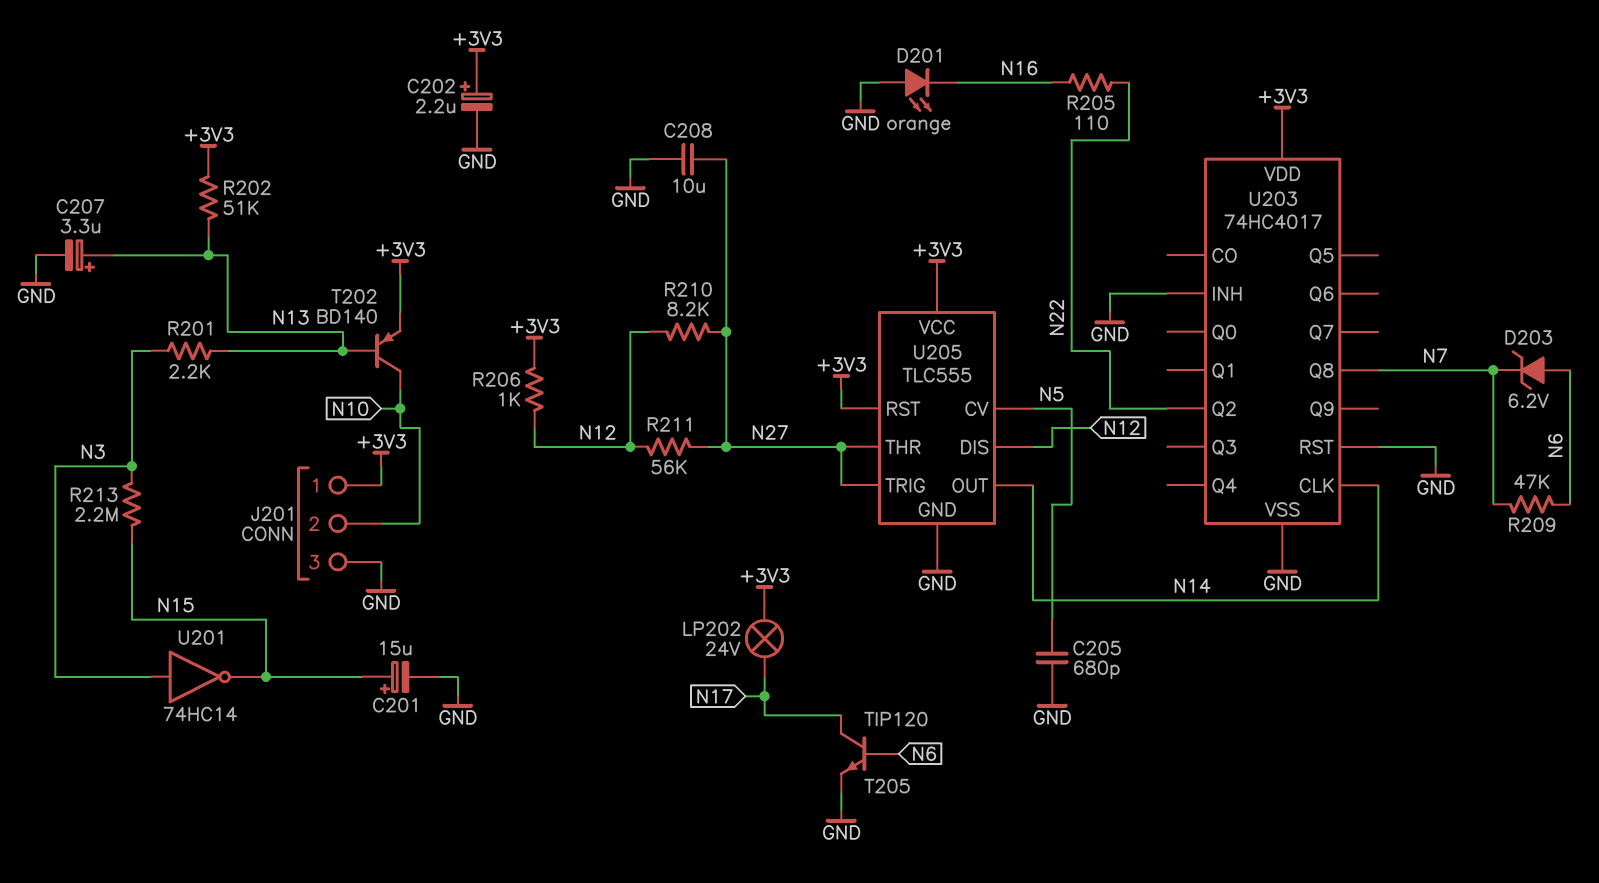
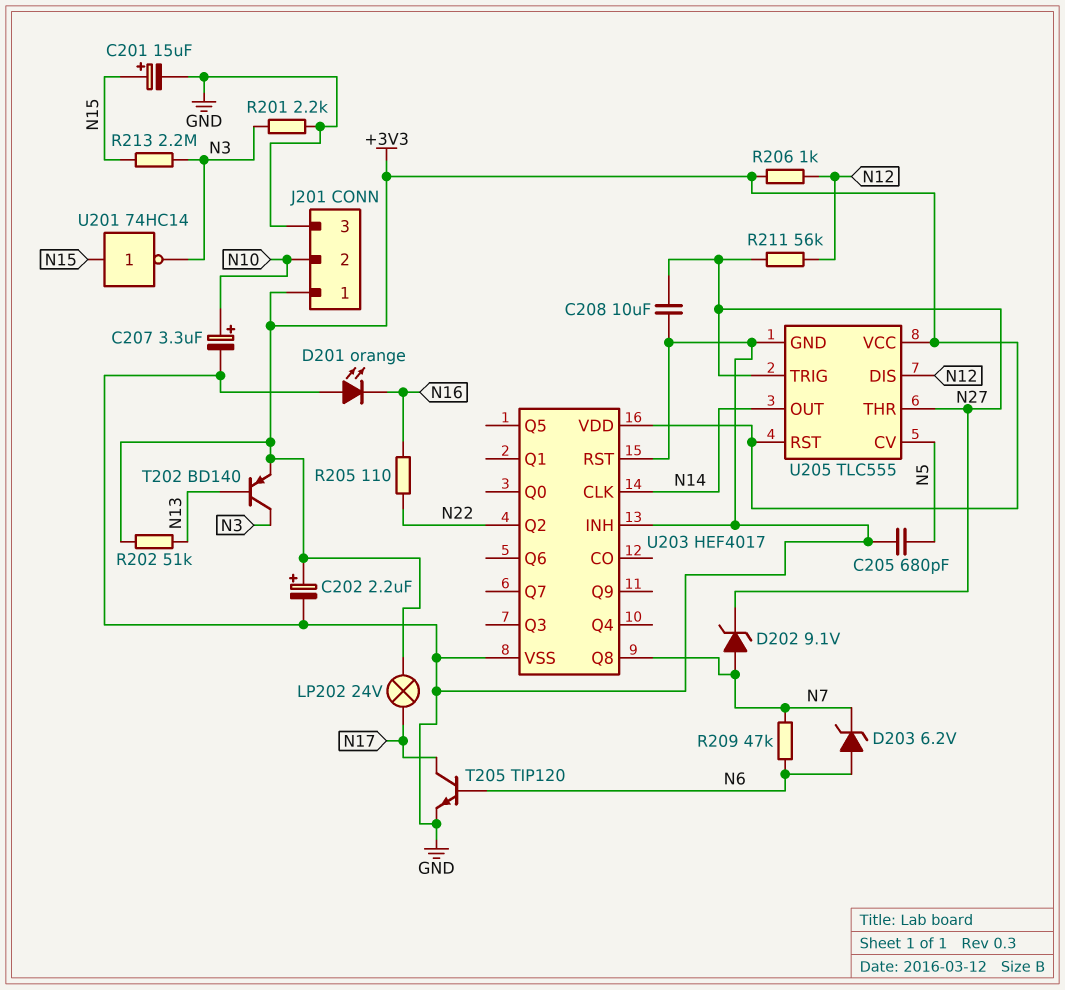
C207: 3.3uF (plus N13, minus GND) -> 3.3uF (plus N10, minus GND)
D202: none -> zener 9.1V (A N7, K N27)
R201: 2.2k (N3, N13) -> 2.2k (GND, N3)
R210: 8.2k (N12, N27) -> none
T202: PNP BD140 (B N13, C N10, E +3V3) -> PNP BD140 (B N13, C N3, E +3V3)
U201: NOT 74HC14 (in N3, out N15) -> NOT 74HC14 (in N15, out N3)
U203: 74HC4017 -> HEF4017

